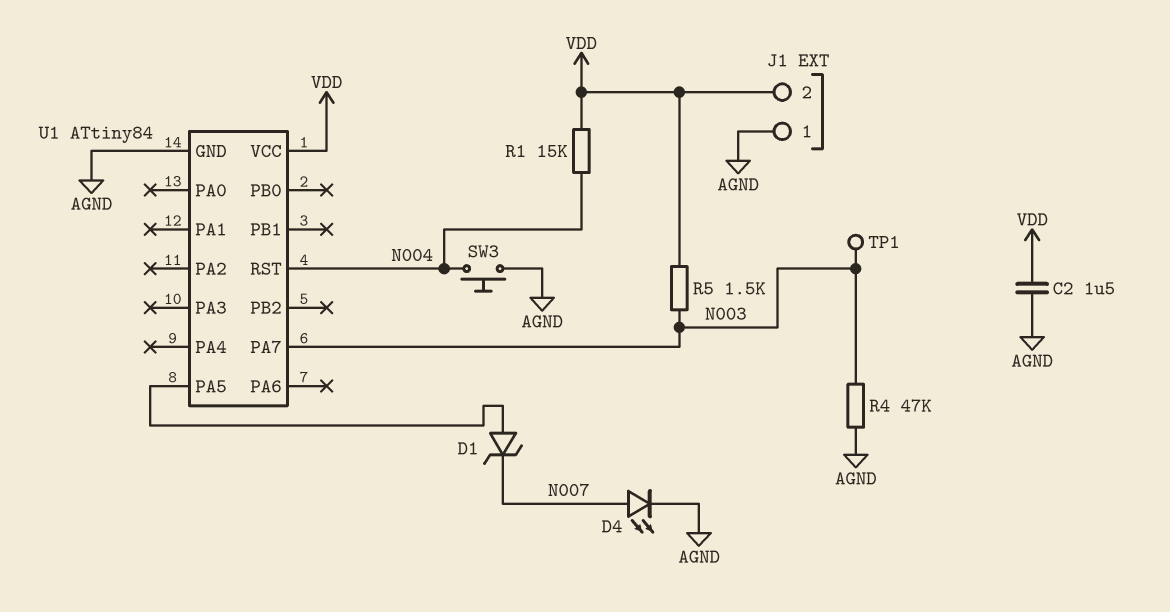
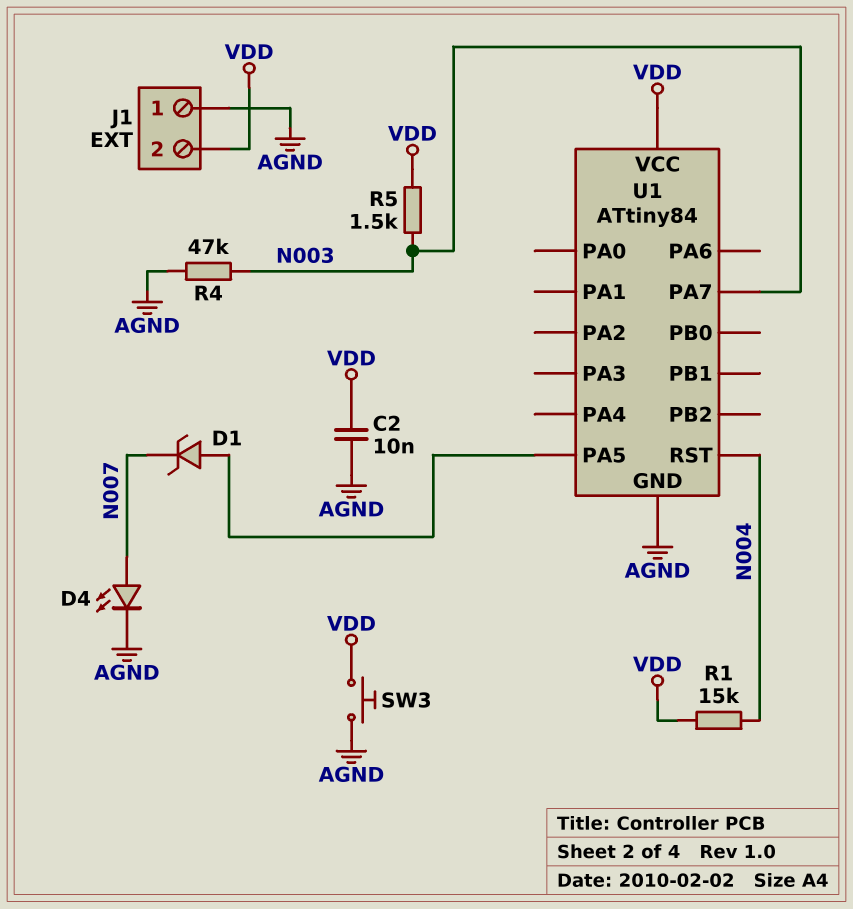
C2: 1.5uF (AGND, VDD) -> 10nF (AGND, VDD)
SW3: button (AGND, N004) -> button (AGND, VDD)
TP1: test point (N003) -> none

